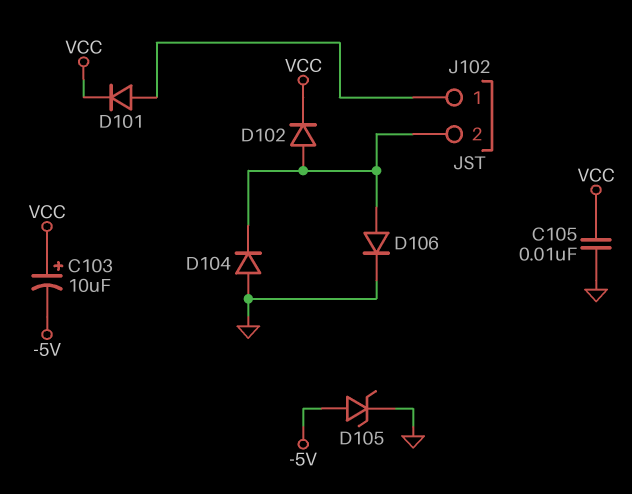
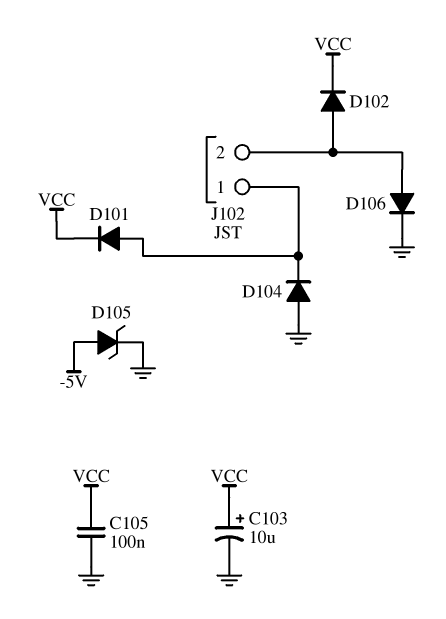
C103: 10uF (plus VCC, minus -5V) -> 10uF (plus VCC, minus GND)
C105: 10nF (GND, VCC) -> 100nF (GND, VCC)
D104: diode (A GND, K J102/2) -> diode (A GND, K J102/1)

